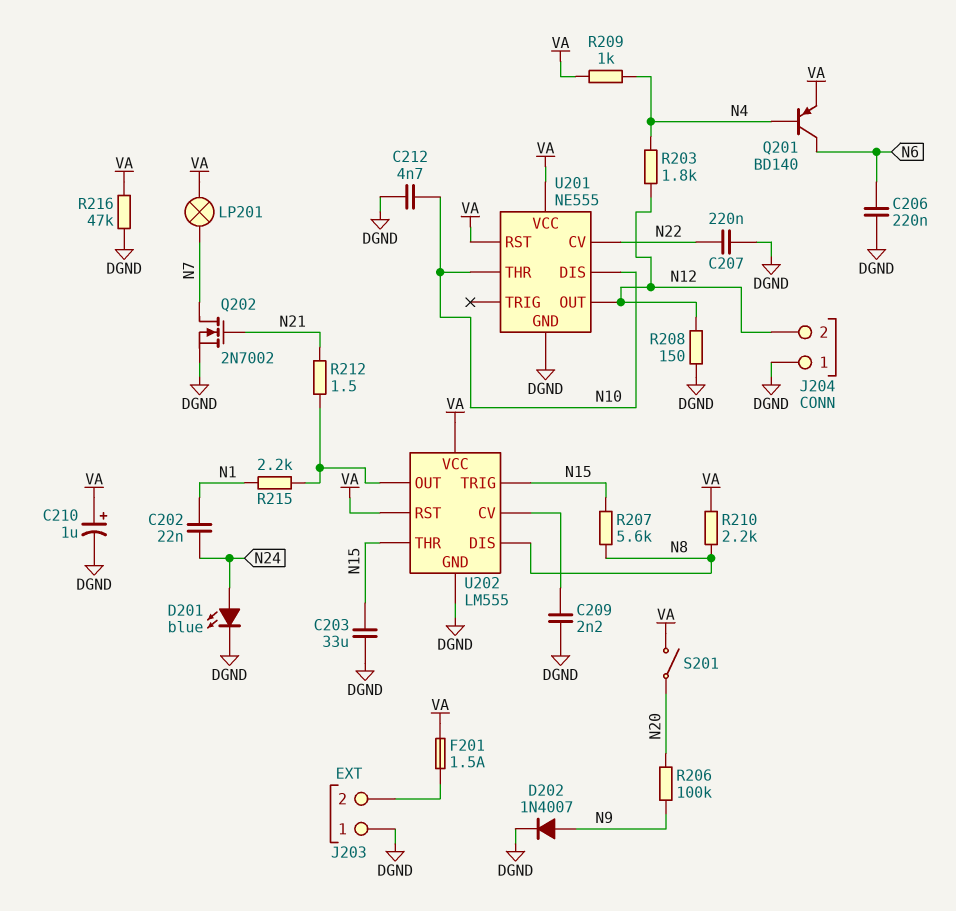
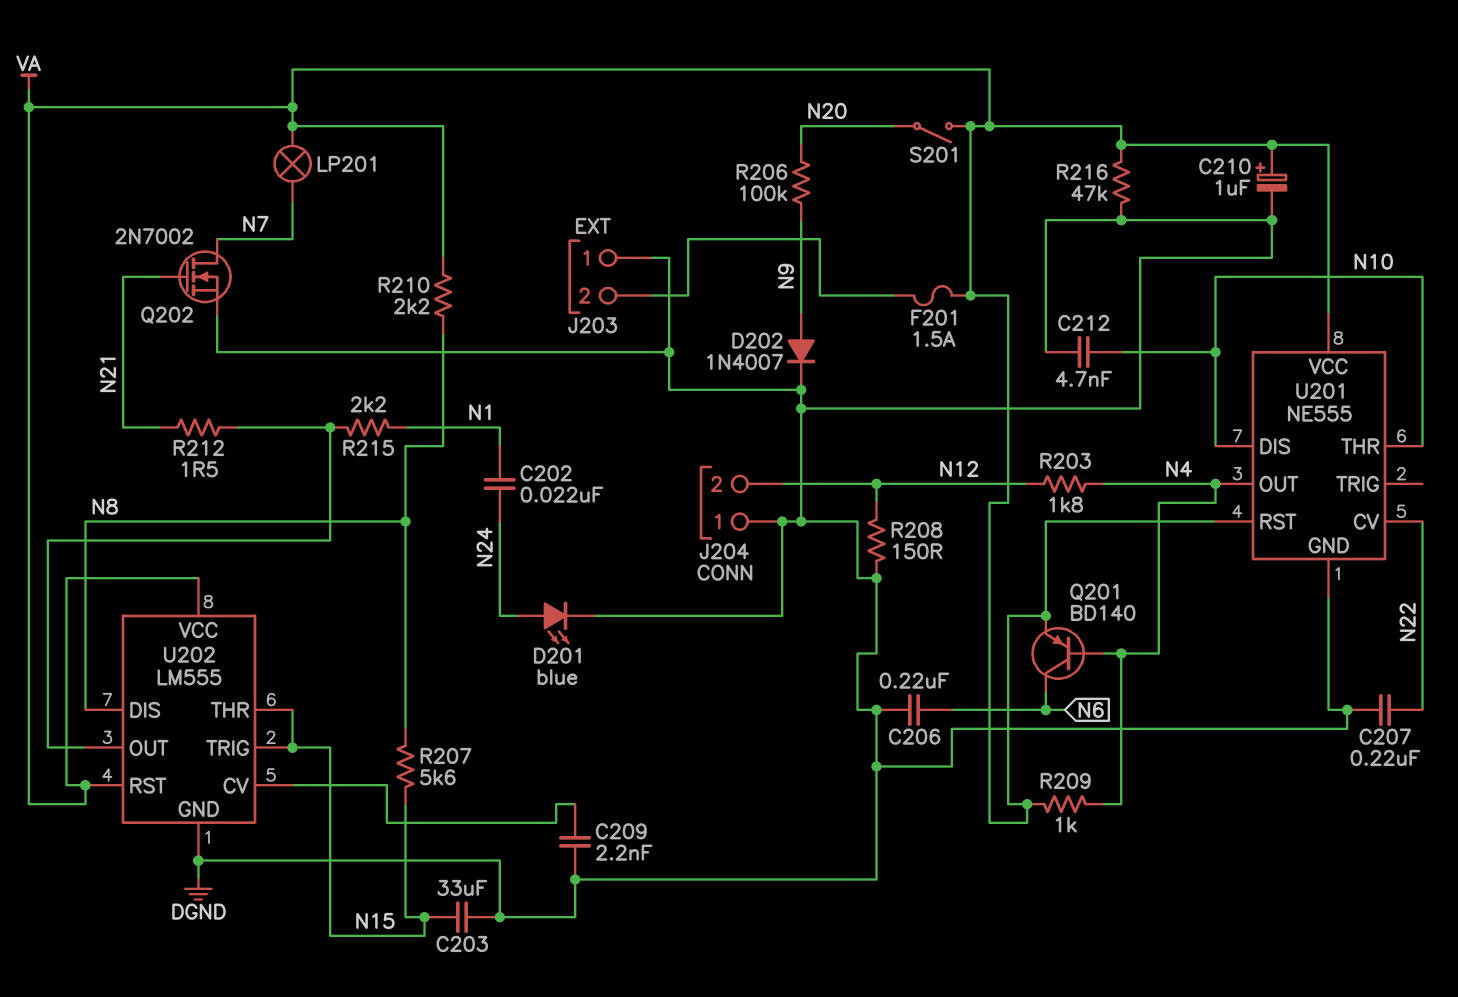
U201 pin OUT: N12 -> N4

